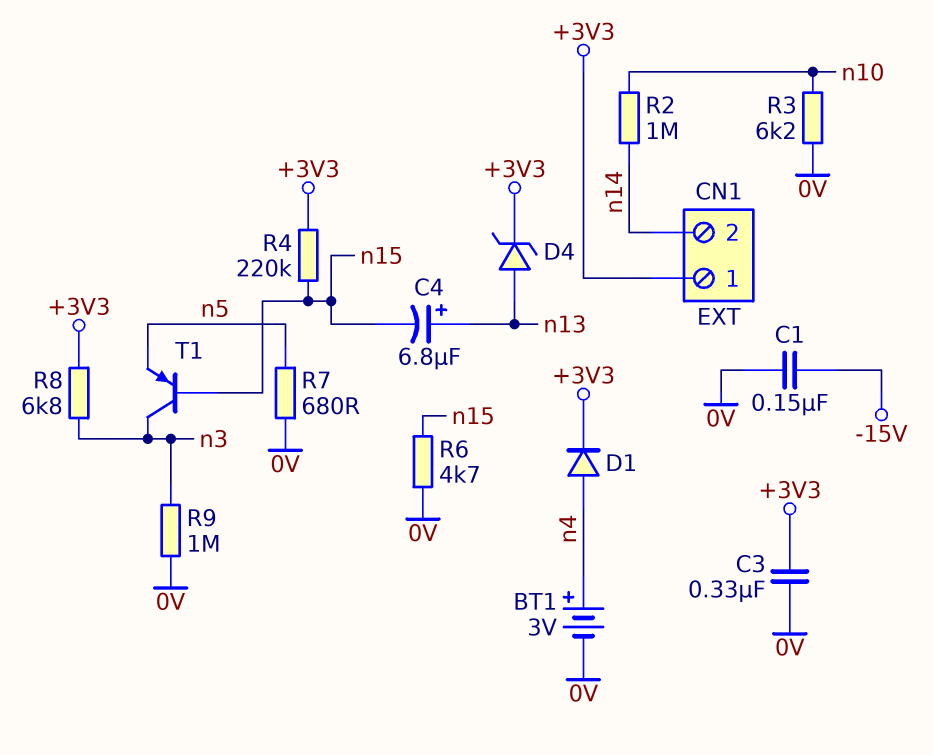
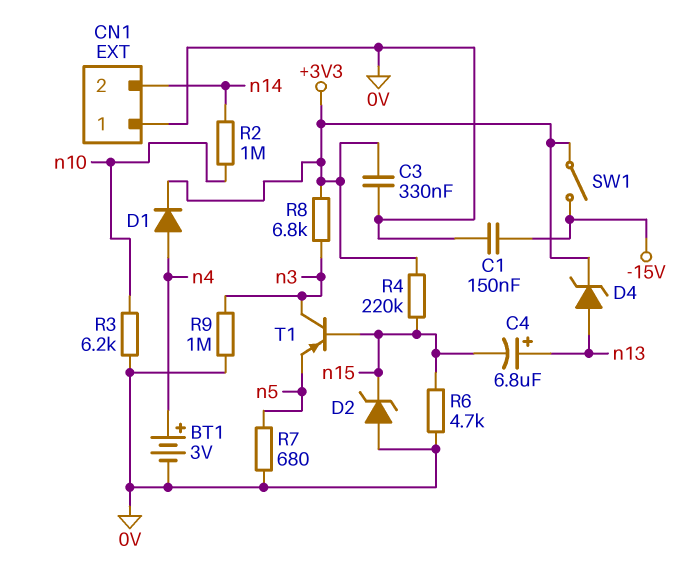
CN1 pin 1: +3V3 -> 0V
D2: none -> zener (A 0V, K n15)
SW1: none -> switch (+3V3, -15V)

